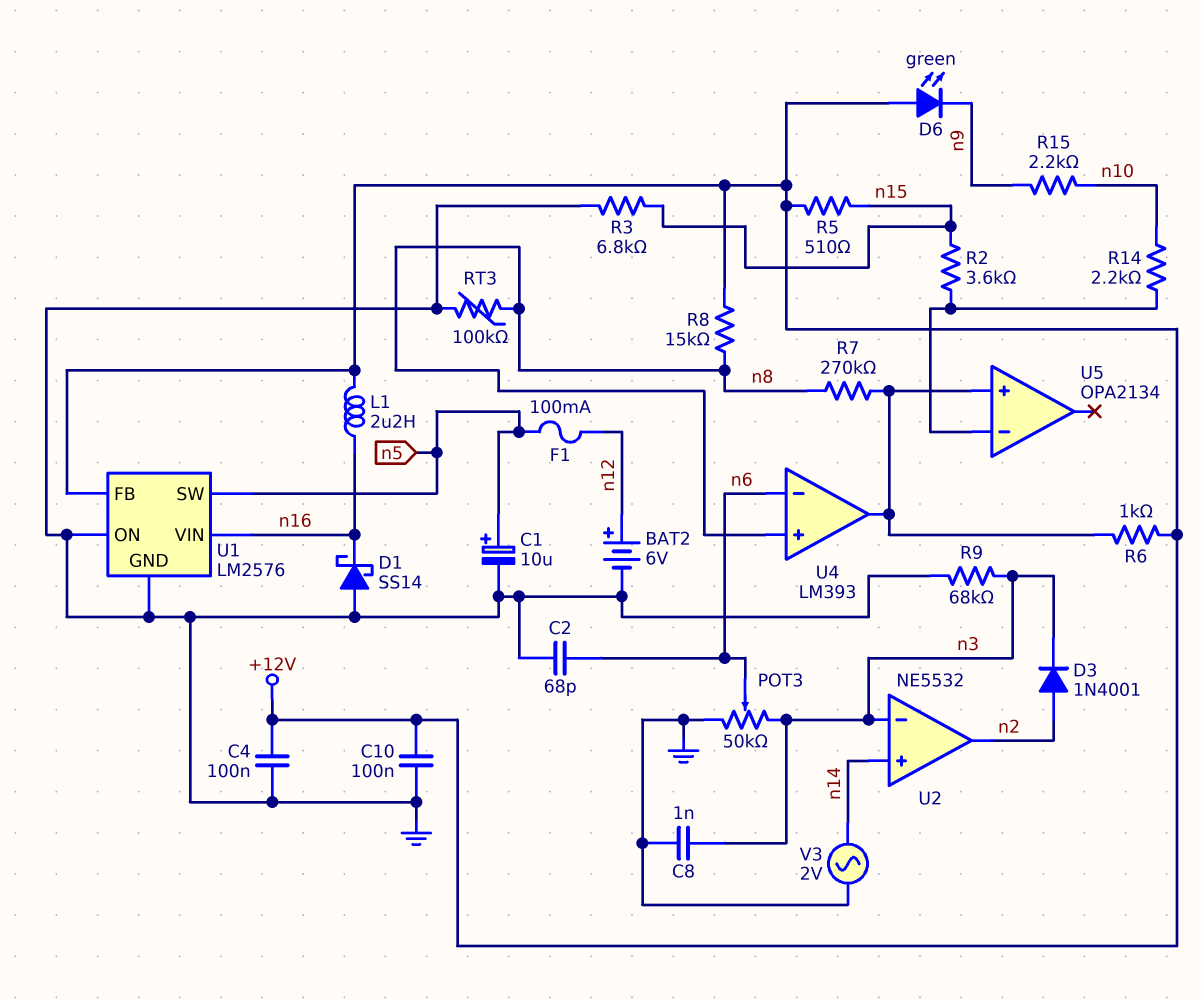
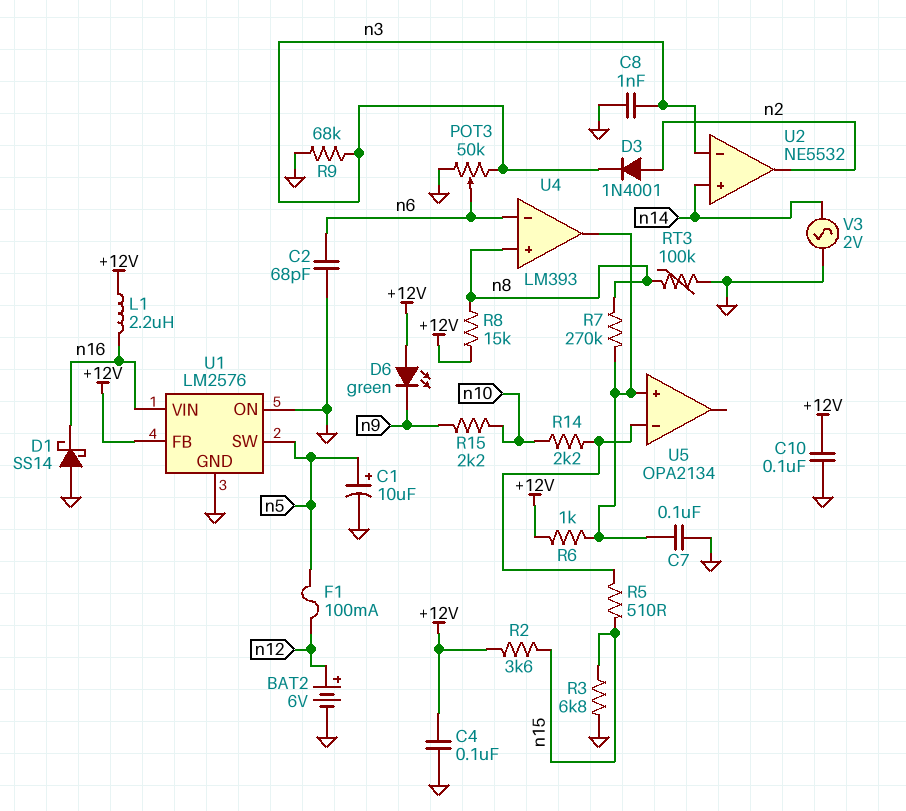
C7: none -> 100nF (GND, U4/out)
R2: 3.6k (U5/in-, n15) -> 3.6k (+12V, n15)
R5: 510 (+12V, n15) -> 510 (U5/in-, n15)

